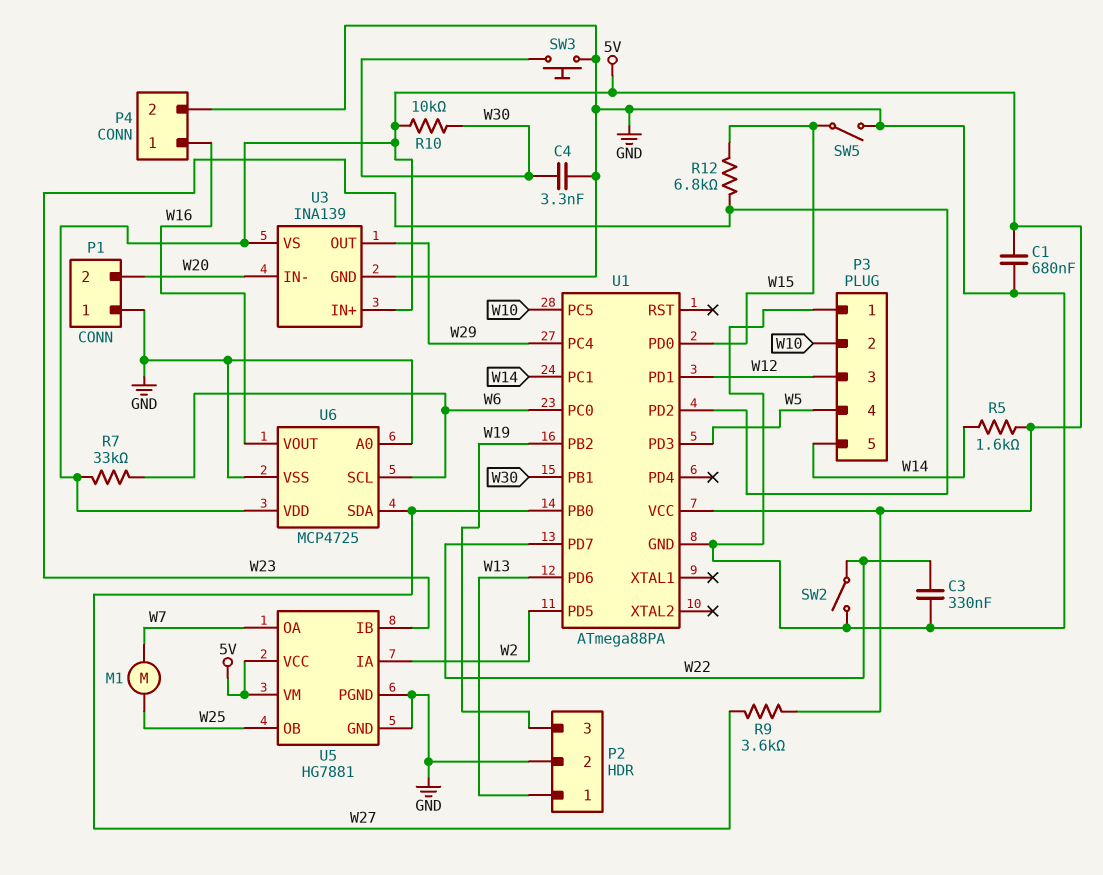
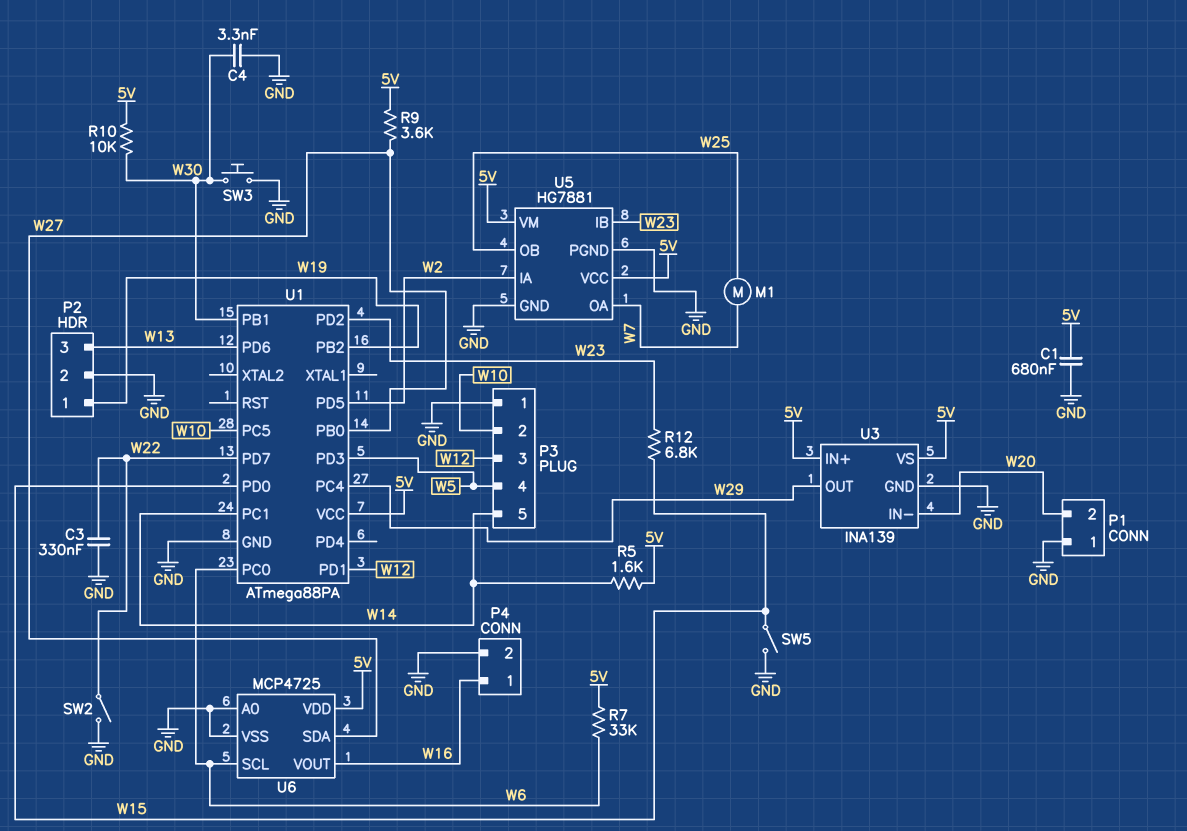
P2 pin 1: W13 -> W19
P2 pin 3: W19 -> W13

